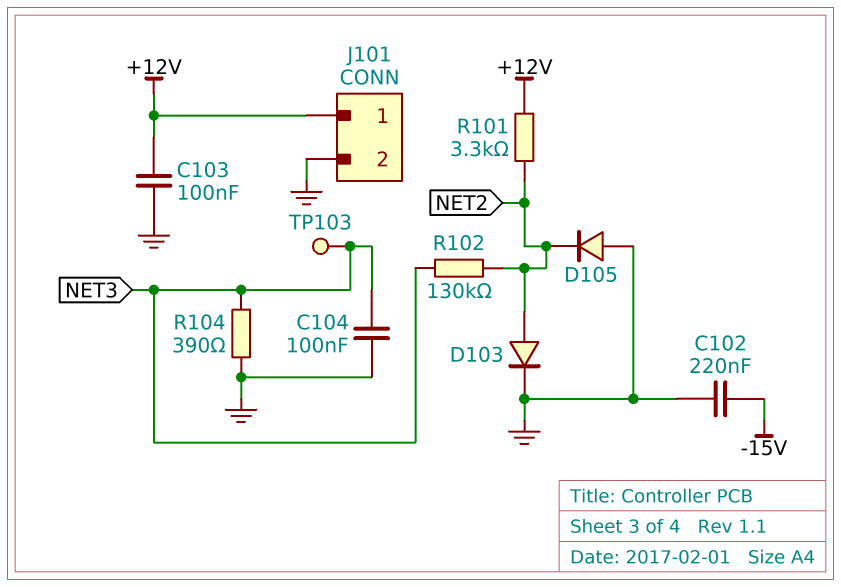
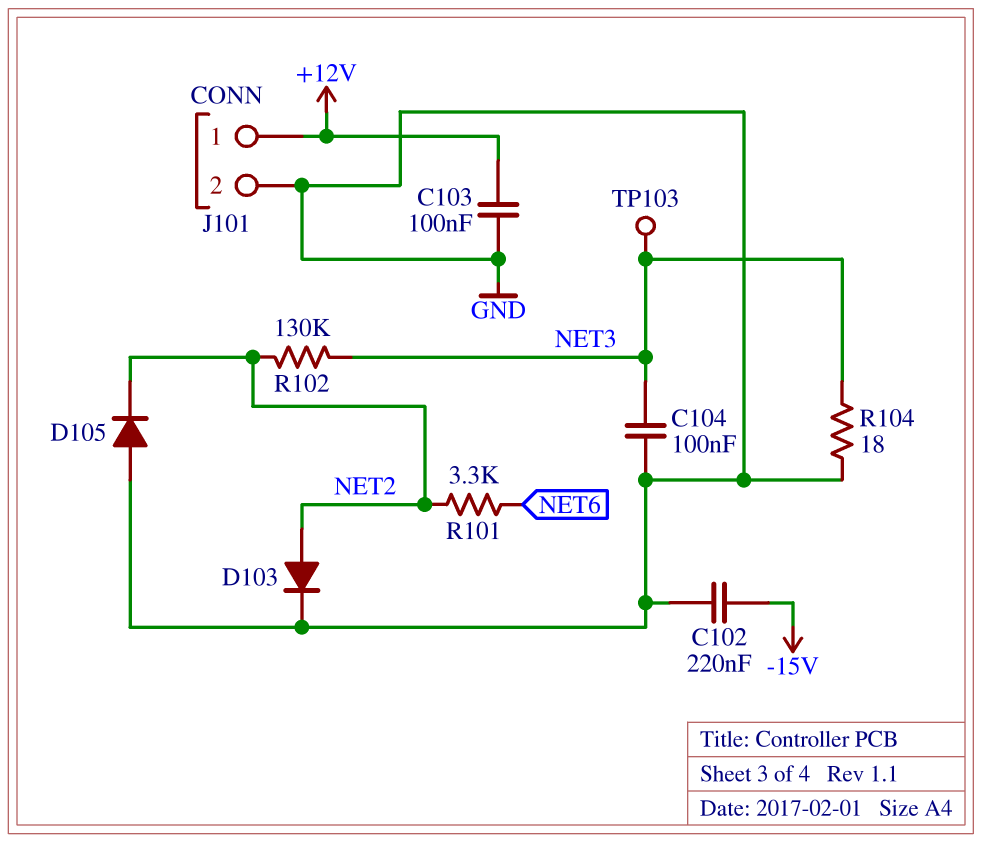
R101: 3.3k (+12V, NET2) -> 3.3k (NET2, NET6)
R104: 390 (GND, NET3) -> 18 (GND, NET3)

